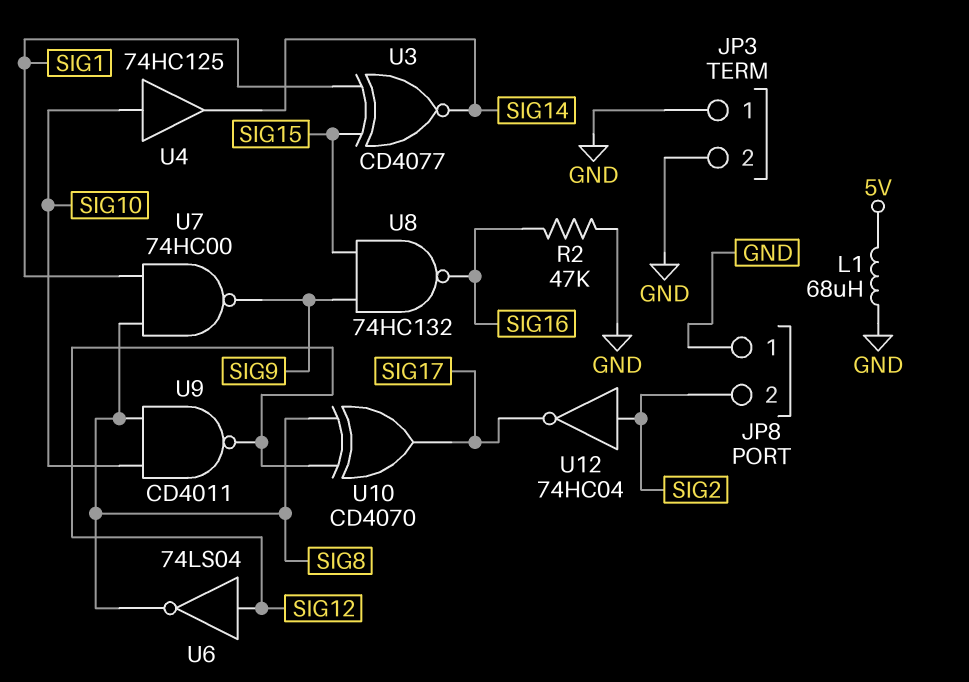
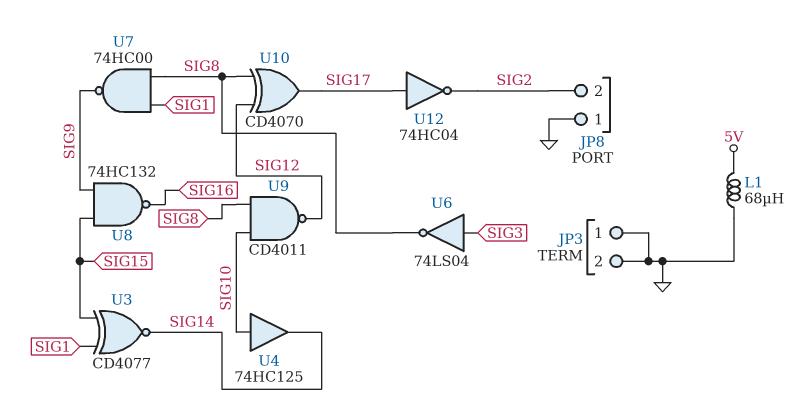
R2: 47k (GND, SIG16) -> none
U6: NOT 74LS04 (in SIG12, out SIG8) -> NOT 74LS04 (in SIG3, out SIG8)
U12: NOT 74HC04 (in SIG2, out SIG17) -> NOT 74HC04 (in SIG17, out SIG2)

